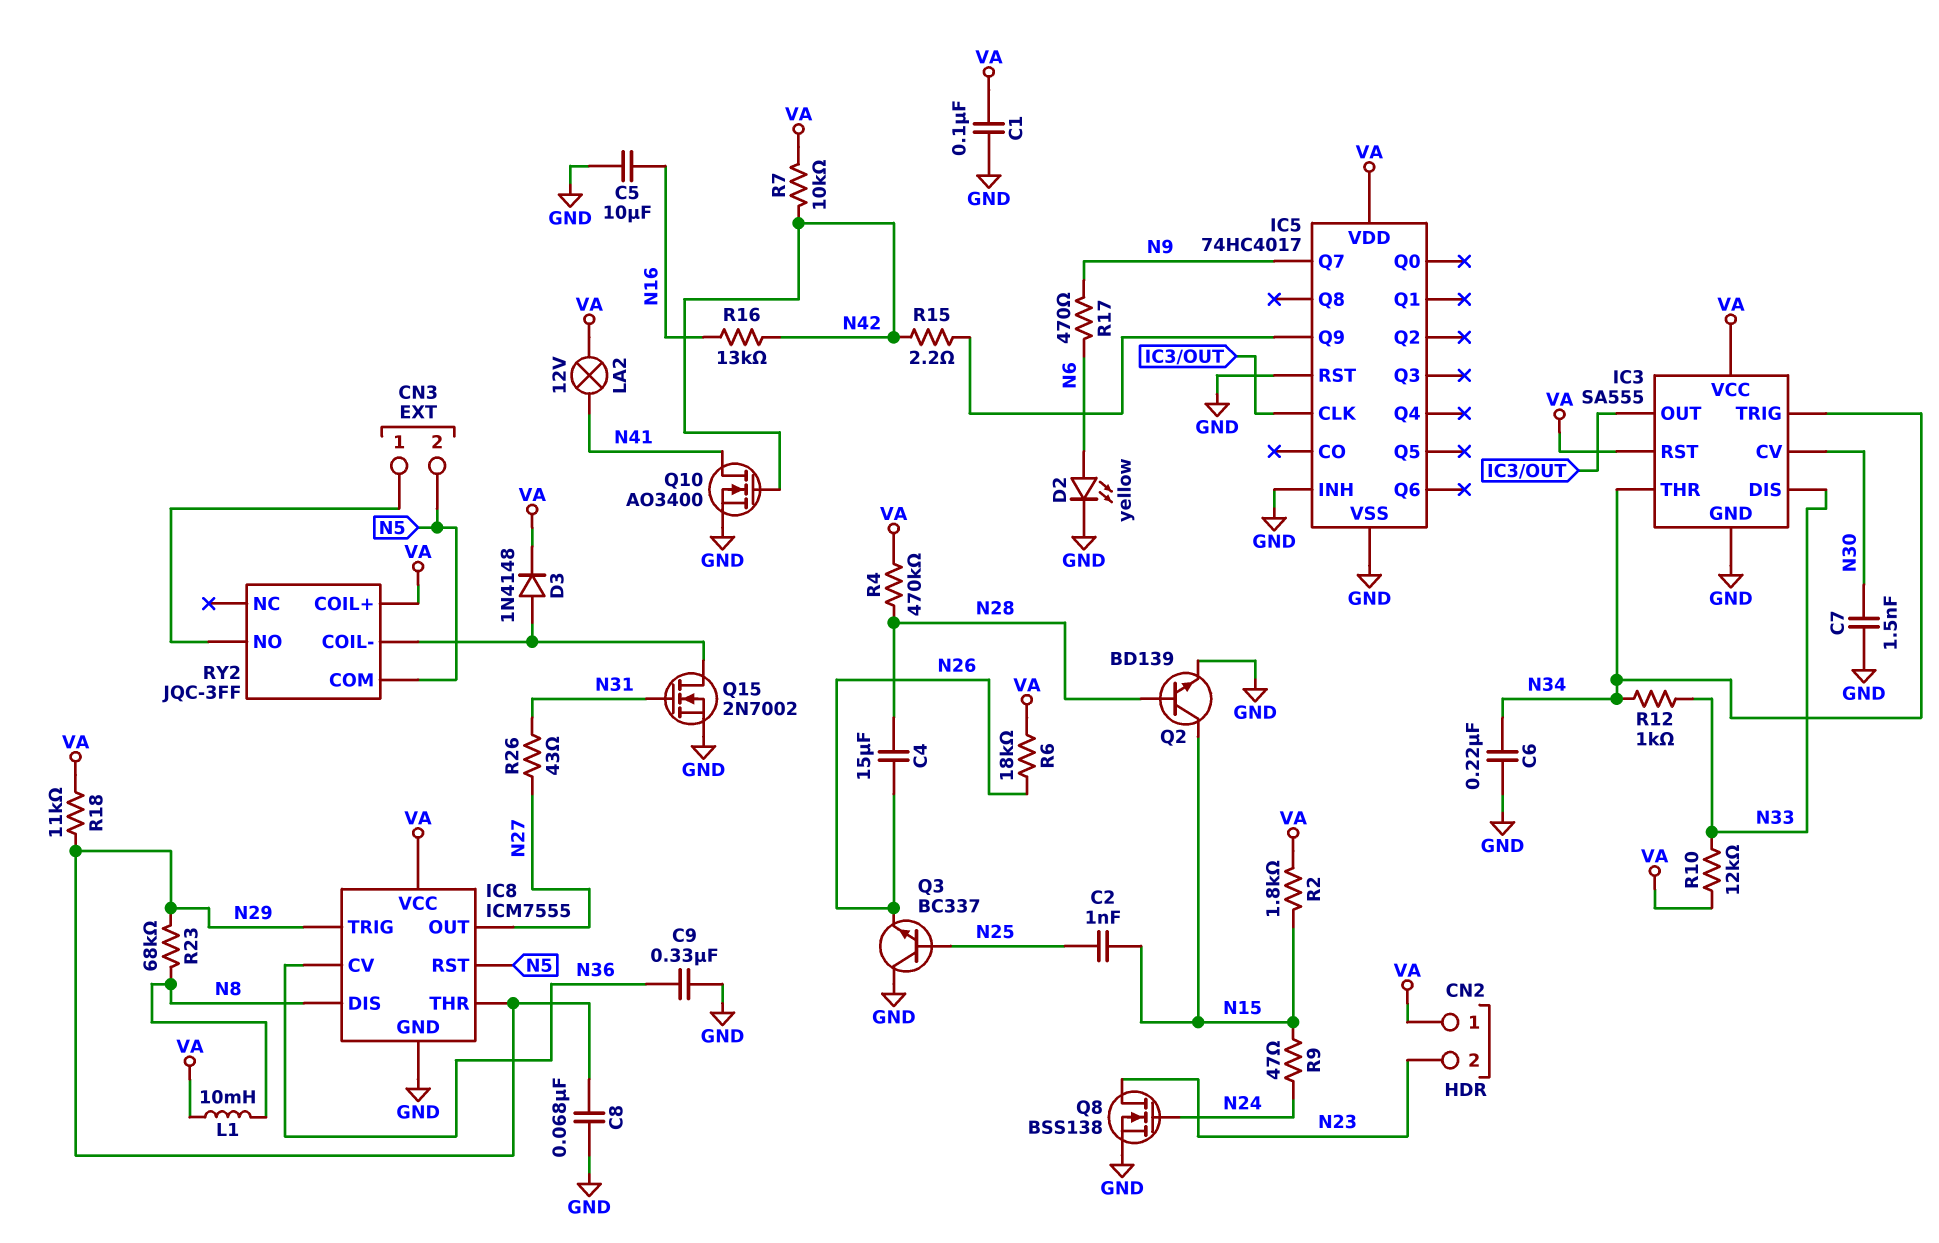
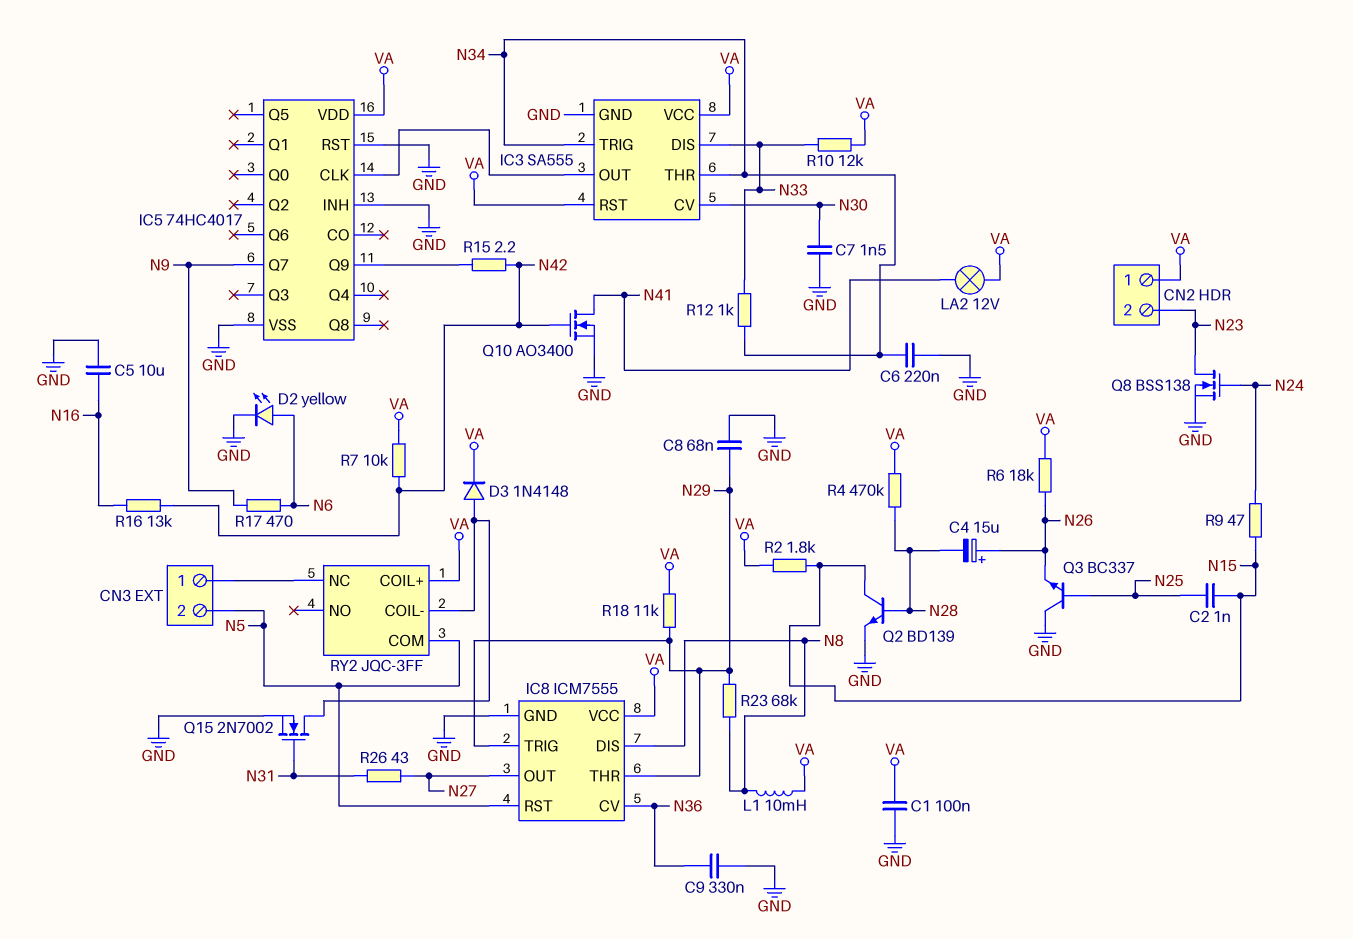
C4: 15uF (N26, N28) -> 15uF (plus N26, minus N28)
RY2 pin NC: none -> CN3/1
RY2 pin NO: CN3/1 -> none

